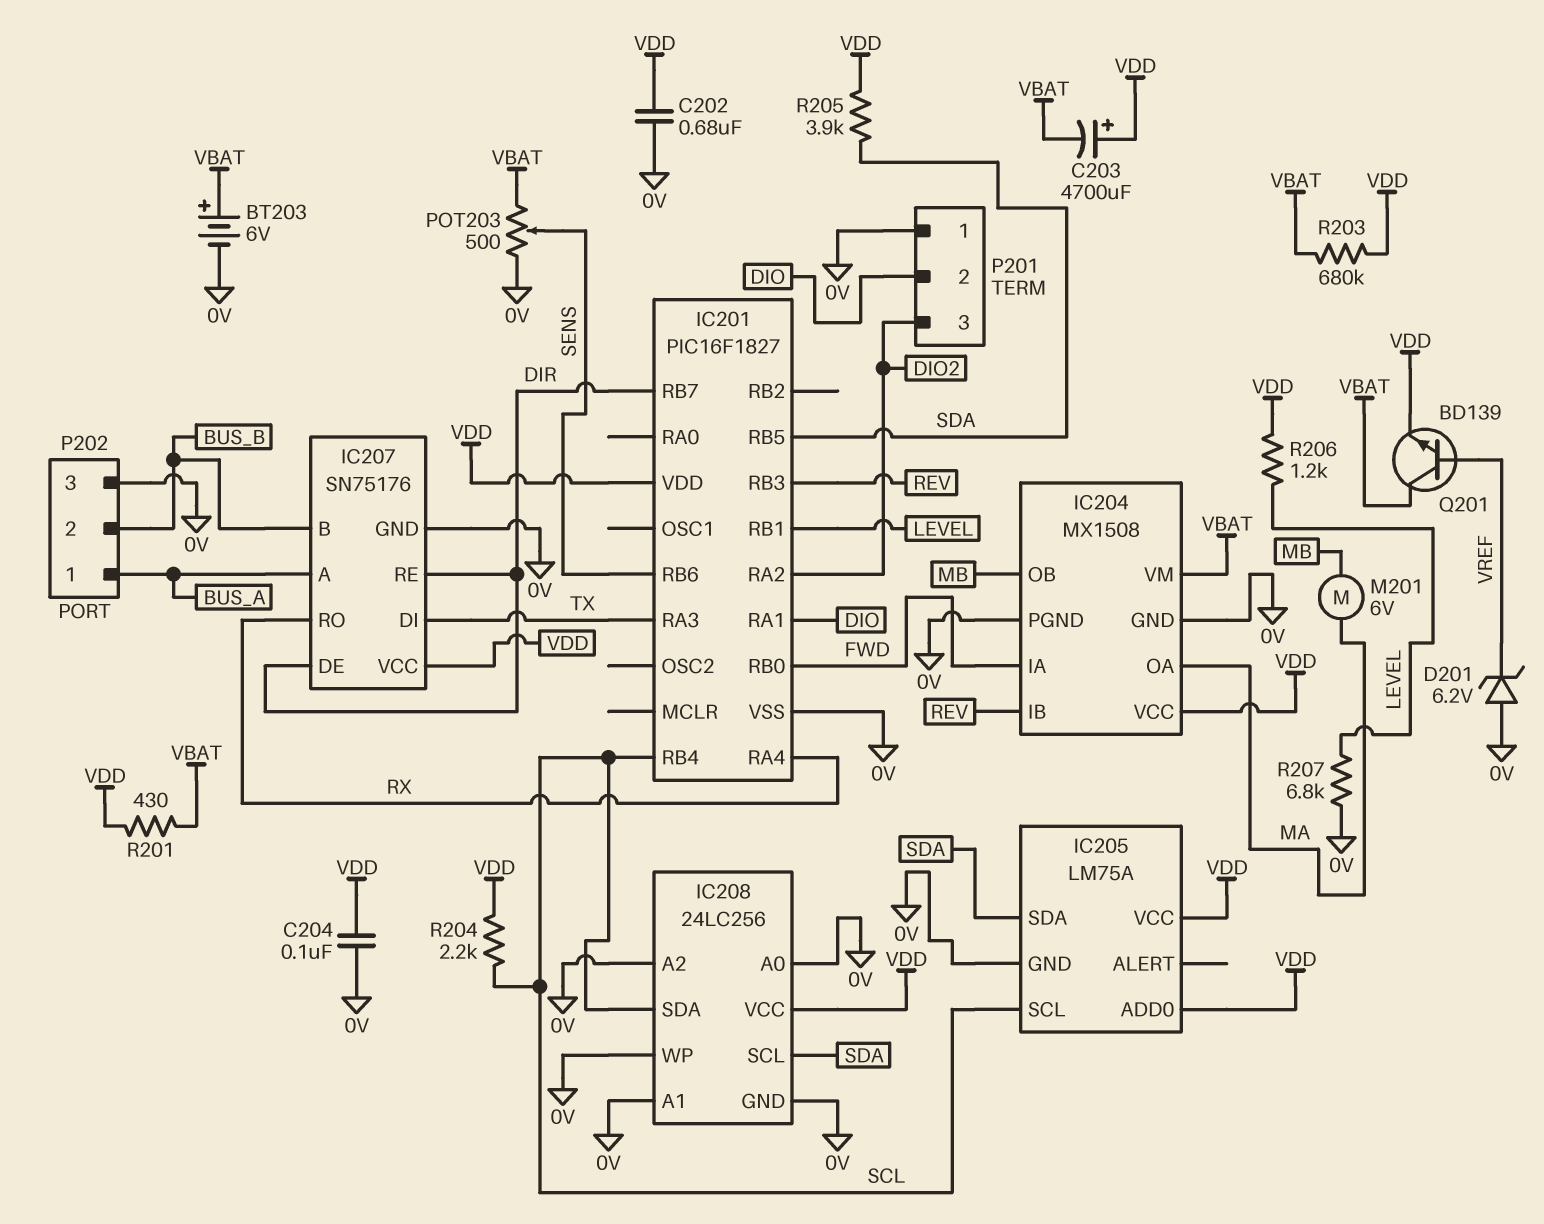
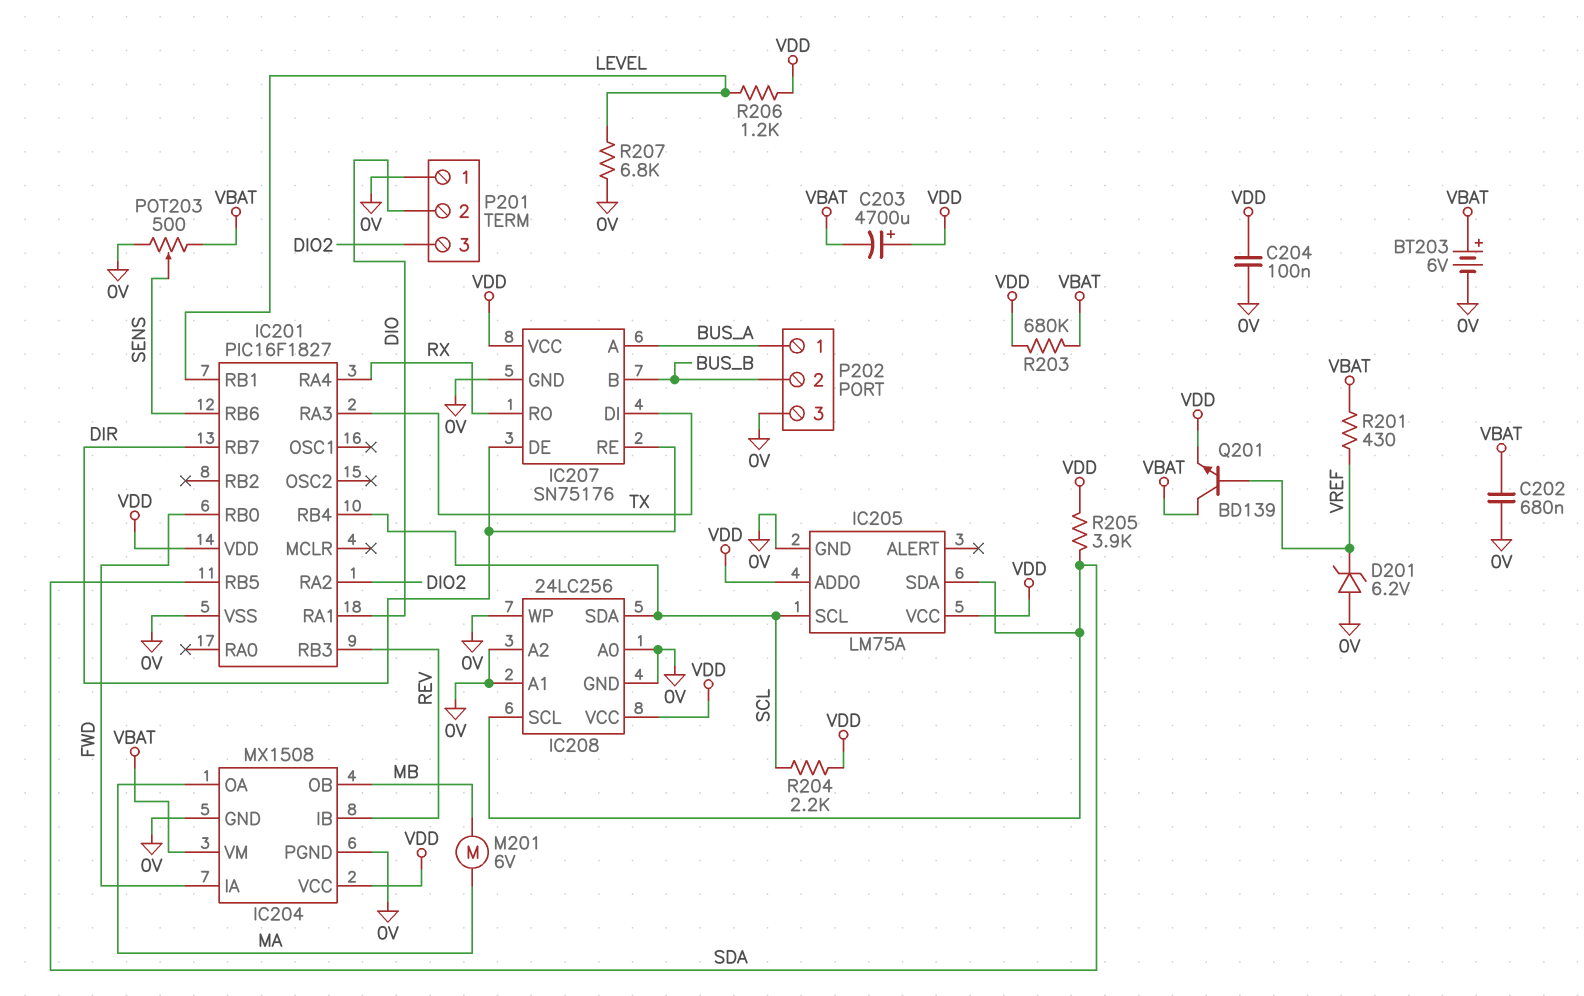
C202: 680nF (0V, VDD) -> 680nF (0V, VBAT)
R201: 430 (VBAT, VDD) -> 430 (VBAT, VREF)

